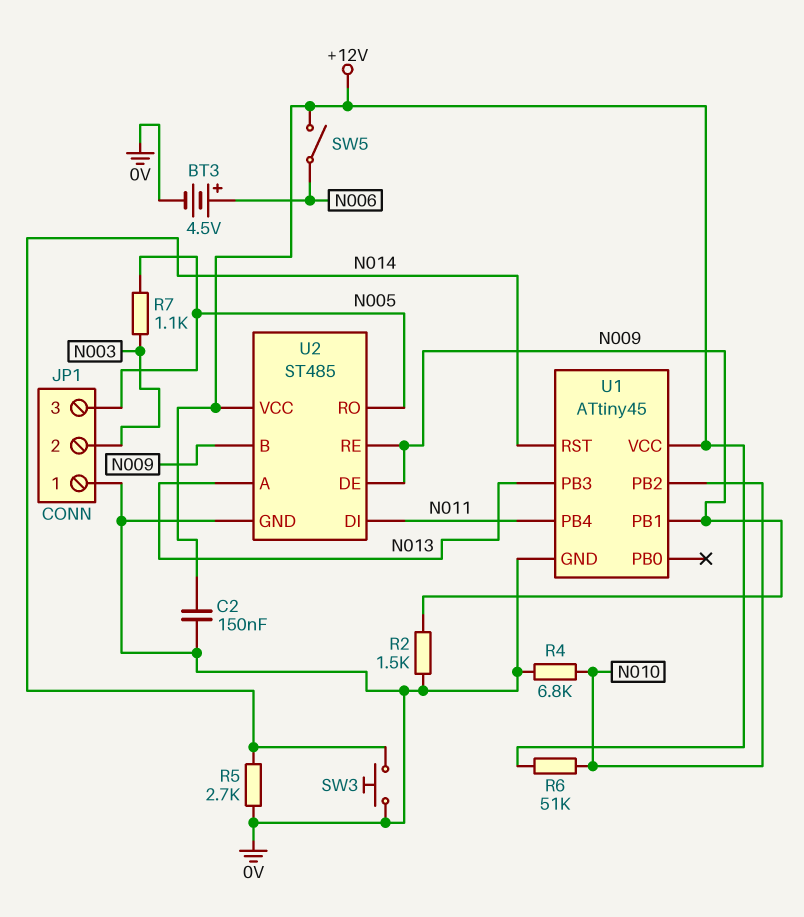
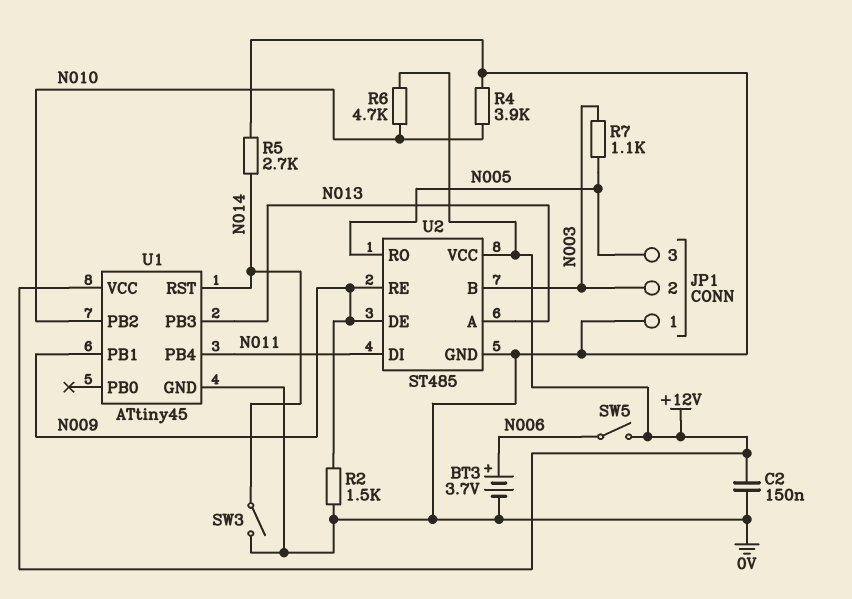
BT3: 4.5V (plus N006, minus 0V) -> 3.7V (plus N006, minus 0V)
R4: 6.8k (0V, N010) -> 3.9k (0V, N010)
R6: 51k (+12V, N010) -> 4.7k (+12V, N010)
SW3: button (0V, N014) -> switch (0V, N014)
U2 pin B: N009 -> N003

